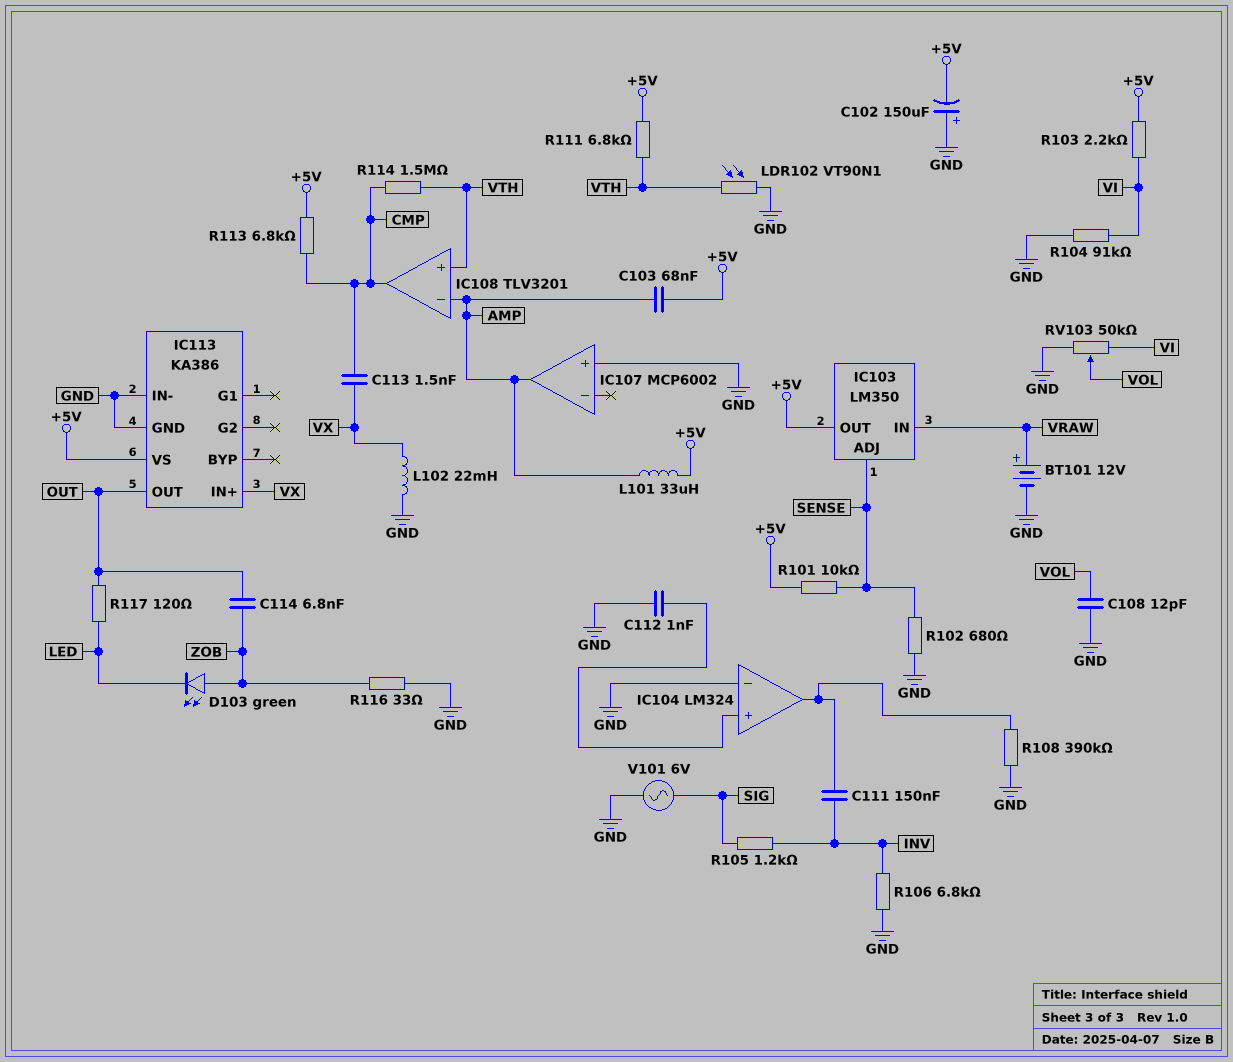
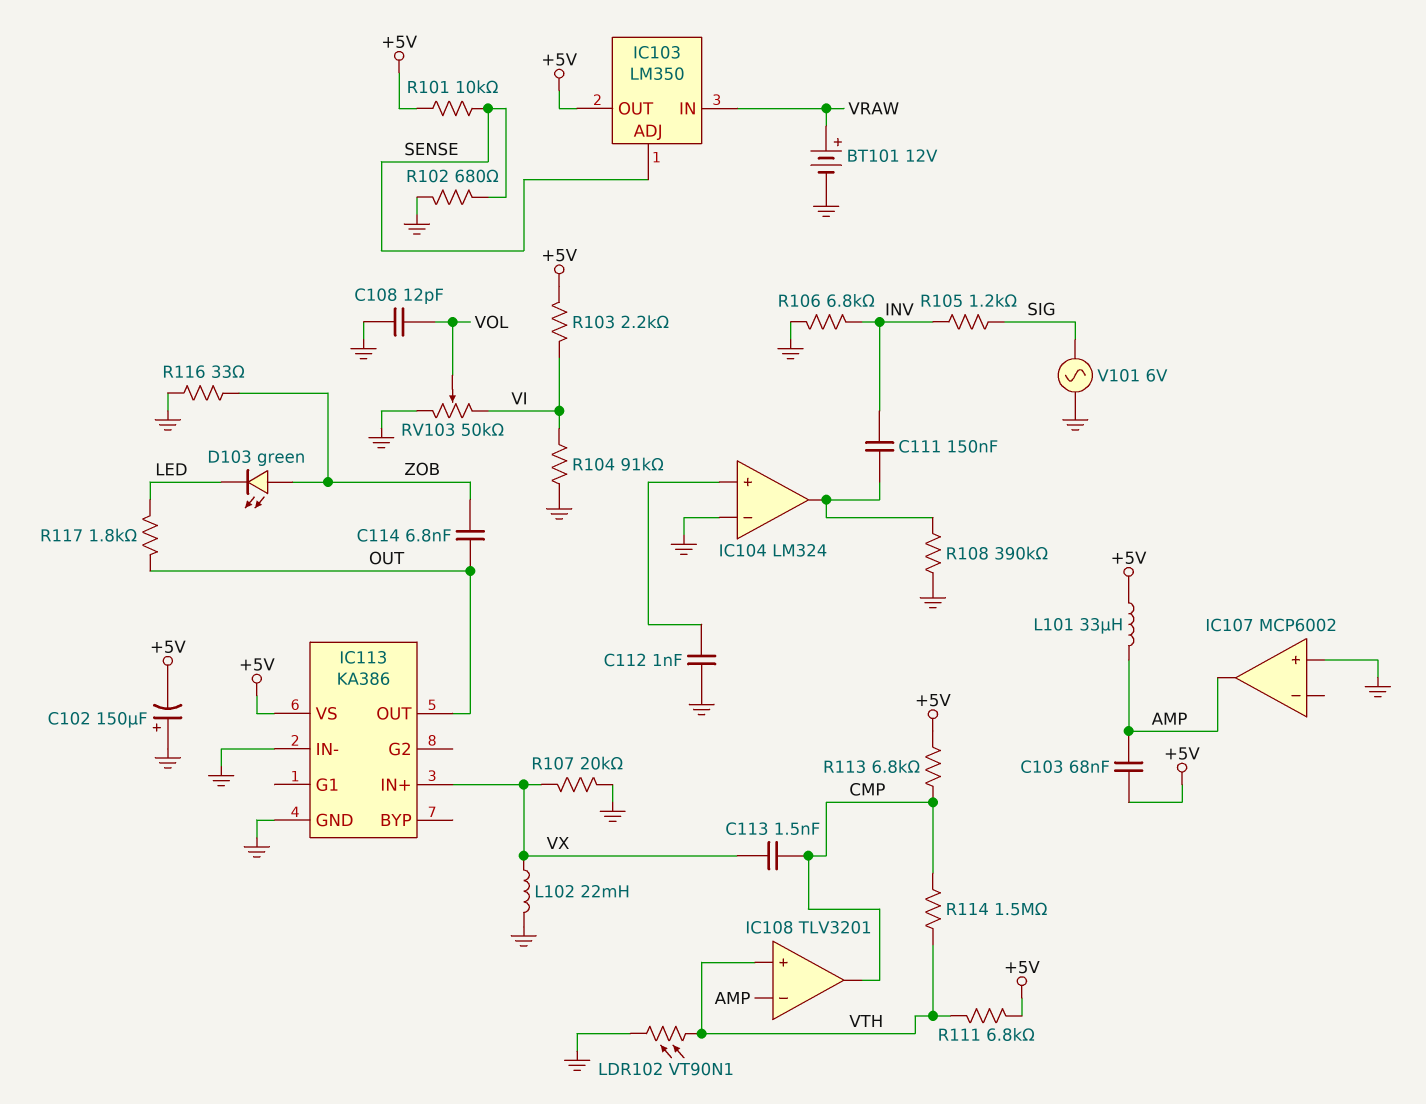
R107: none -> 20k (GND, VX)
R117: 120 (LED, OUT) -> 1.8k (LED, OUT)

